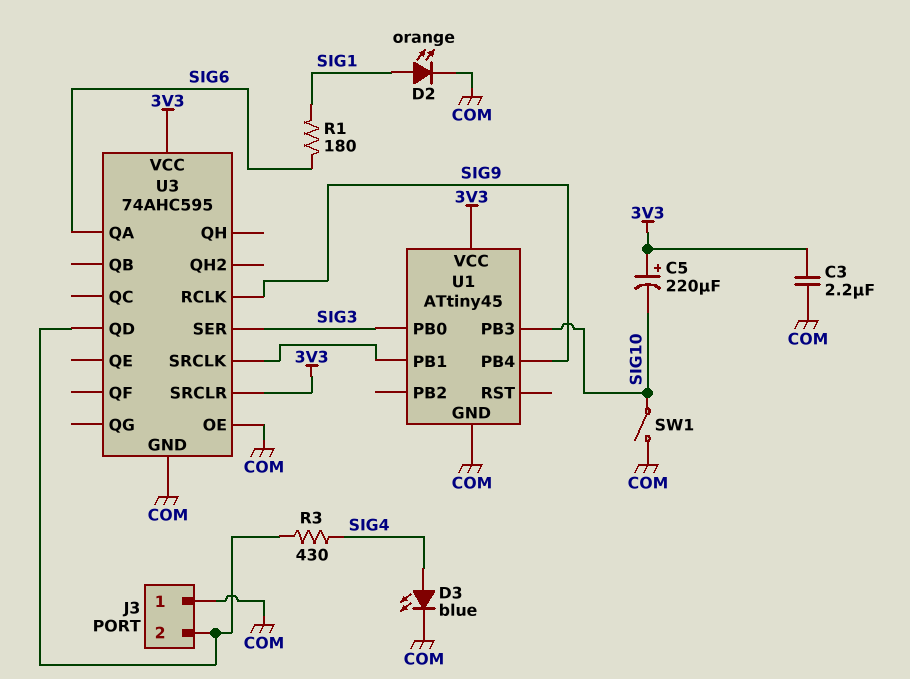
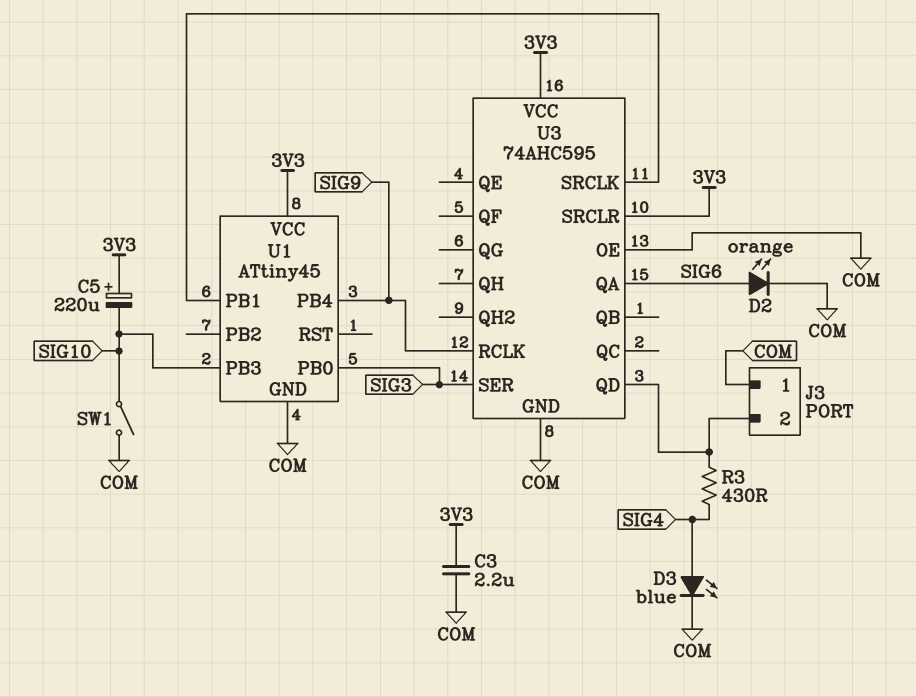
D2: LED orange (A SIG1, K COM) -> LED orange (A SIG6, K COM)
R1: 180 (SIG1, SIG6) -> none

